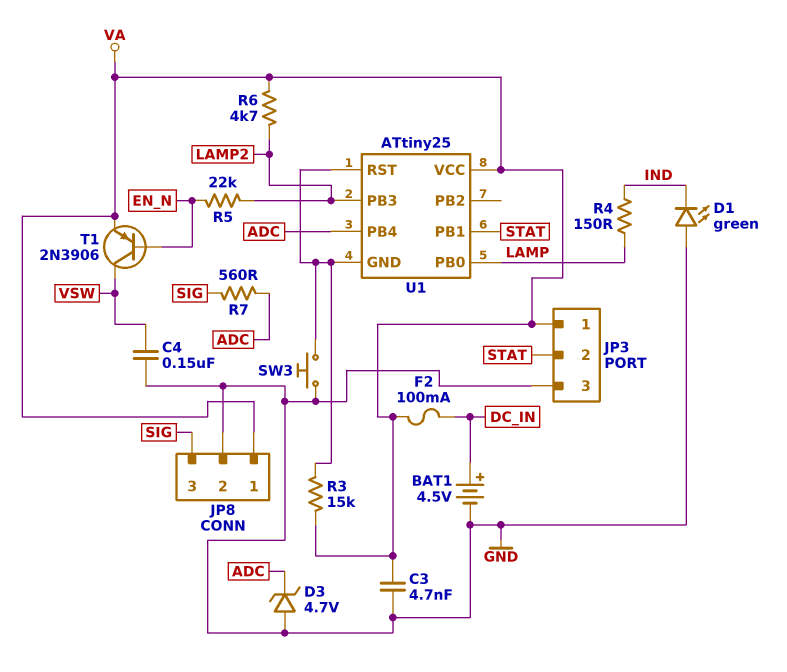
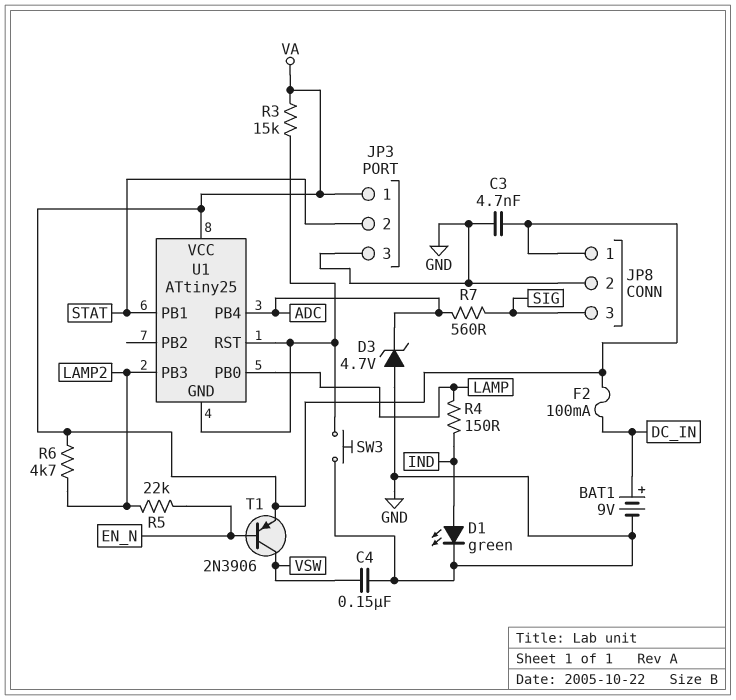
BAT1: 4.5V (plus DC_IN, minus GND) -> 9V (plus DC_IN, minus GND)
D1: LED green (A GND, K IND) -> LED green (A IND, K GND)

